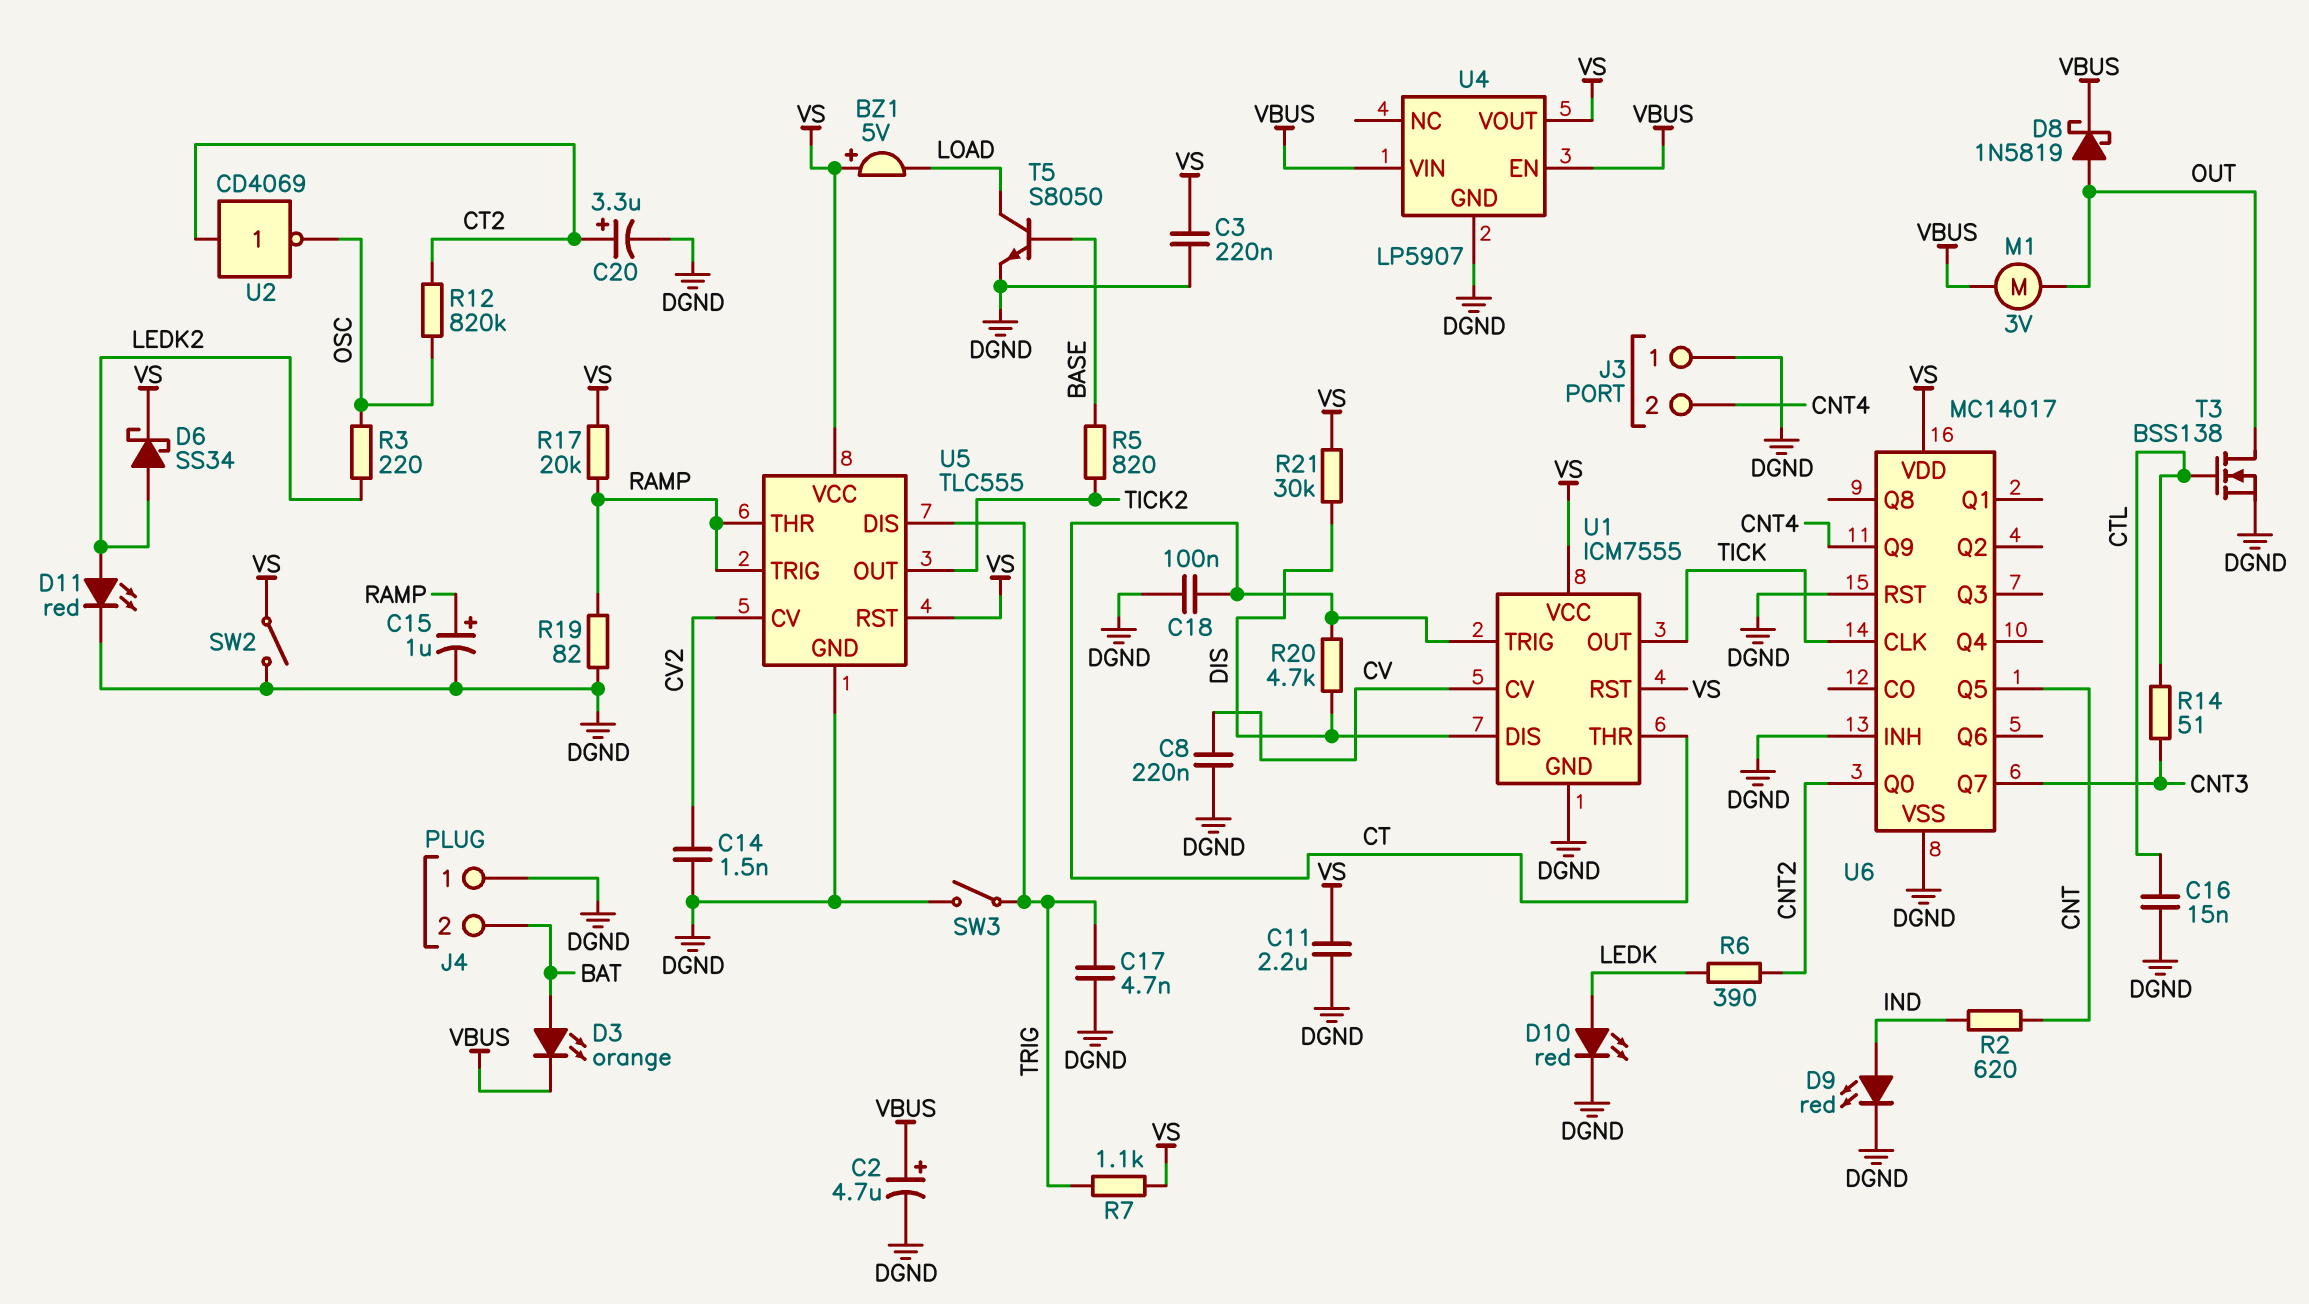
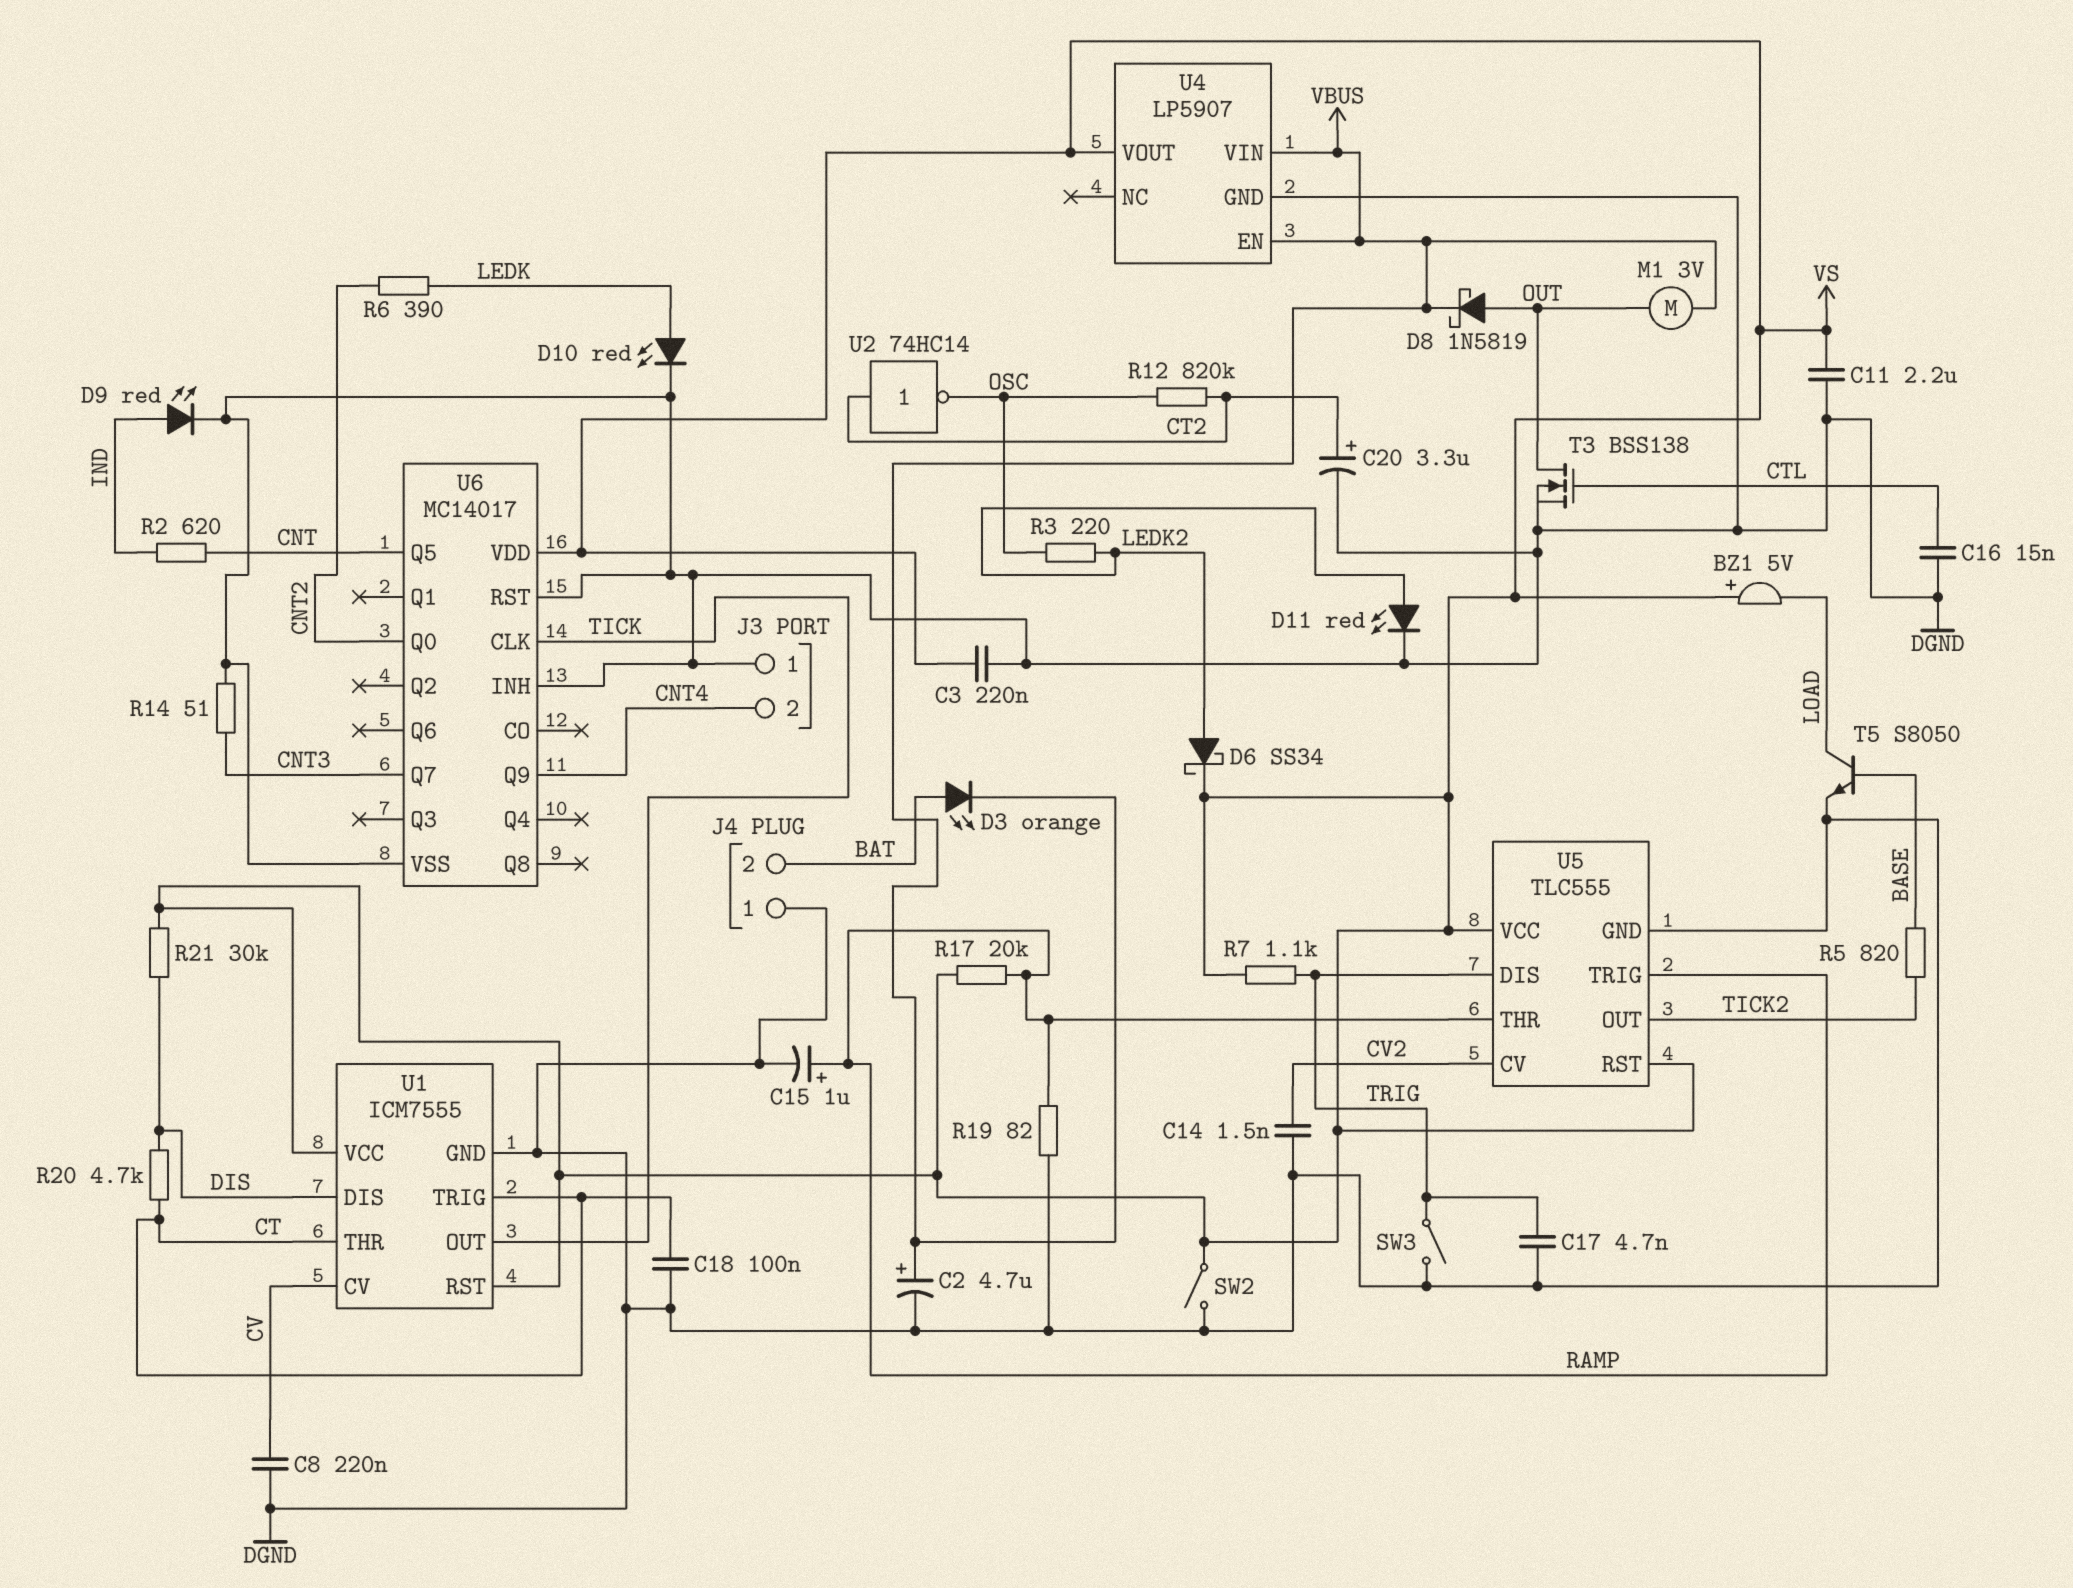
R14: 51 (CNT3, CTL) -> 51 (CNT3, DGND)
U2: NOT CD4069 (in CT2, out OSC) -> NOT 74HC14 (in CT2, out OSC)

